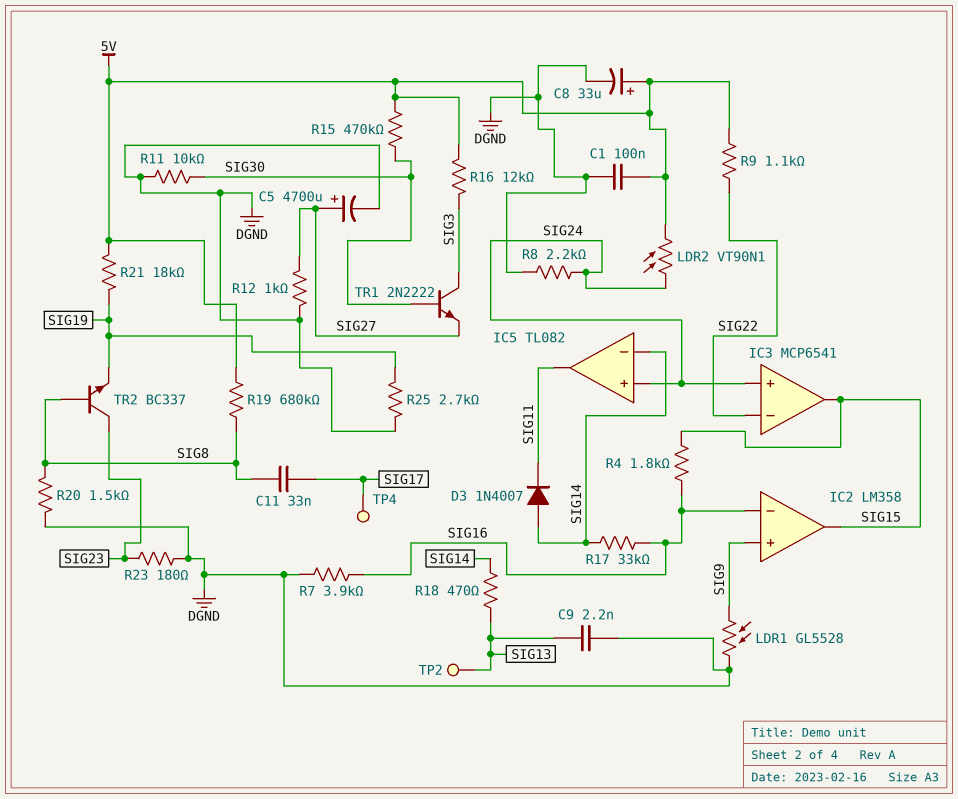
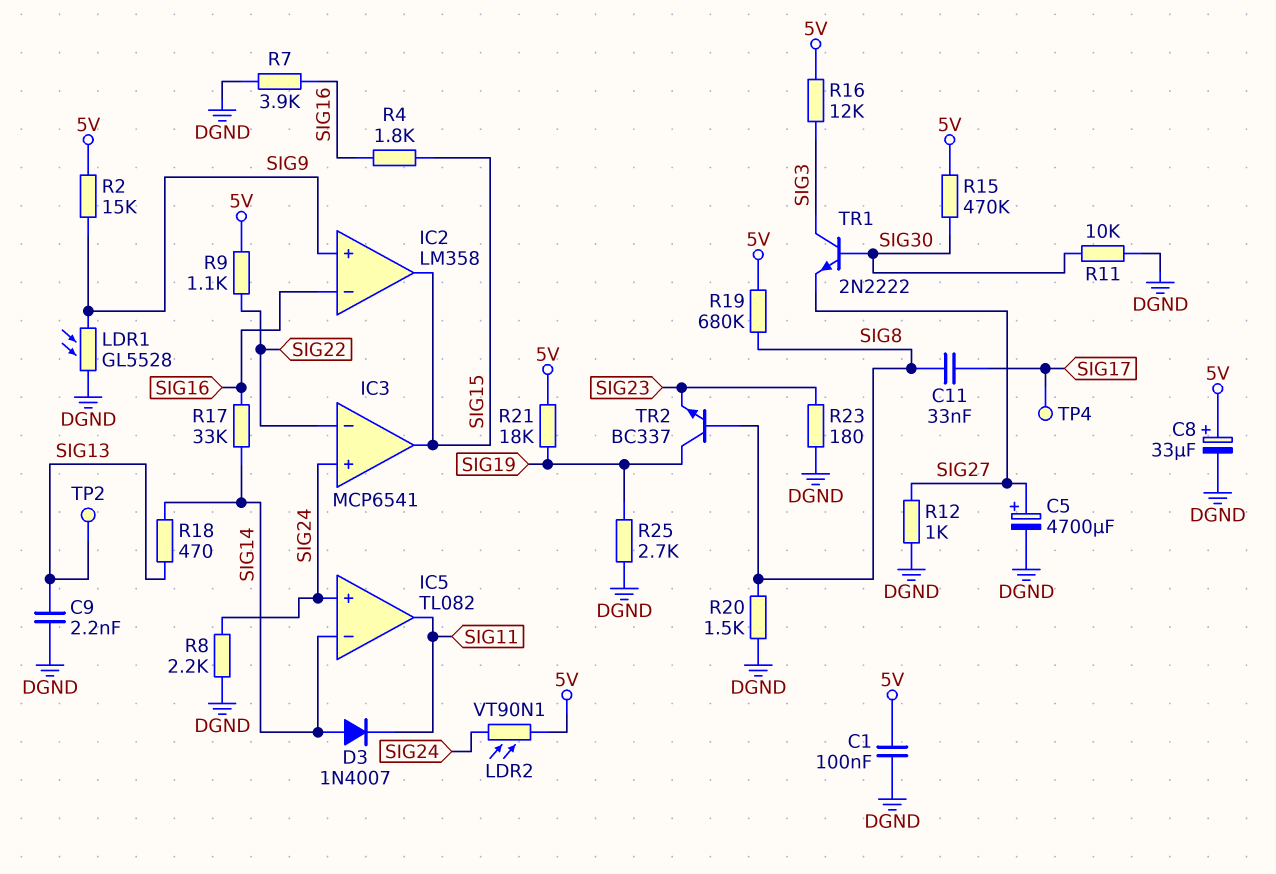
R2: none -> 15k (5V, SIG9)
TR2: NPN BC337 (B SIG8, C SIG23, E SIG19) -> NPN BC337 (B SIG8, C SIG19, E SIG23)

